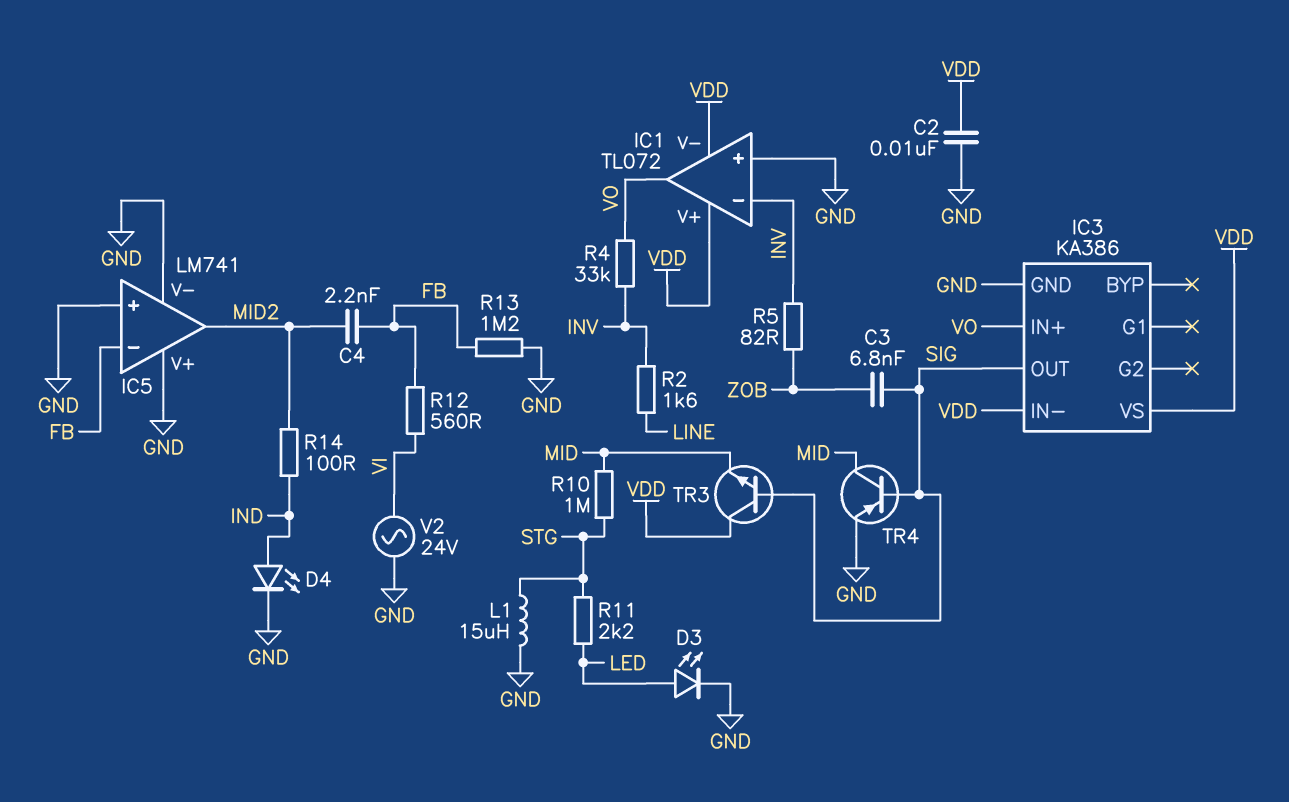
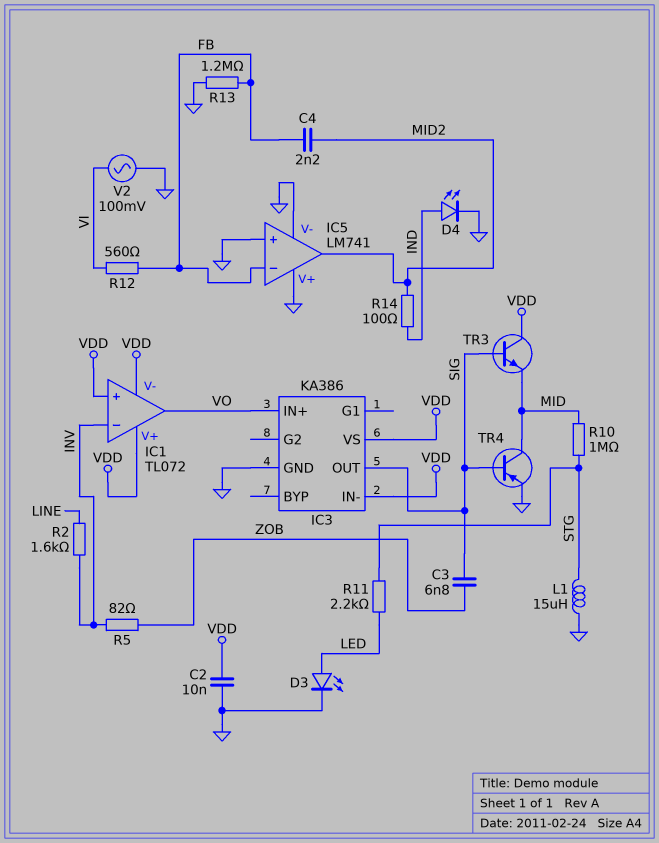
IC1 pin in+: GND -> VDD
R4: 33k (INV, VO) -> none
V2: AC 24V (GND, VI) -> AC 100mV (GND, VI)

